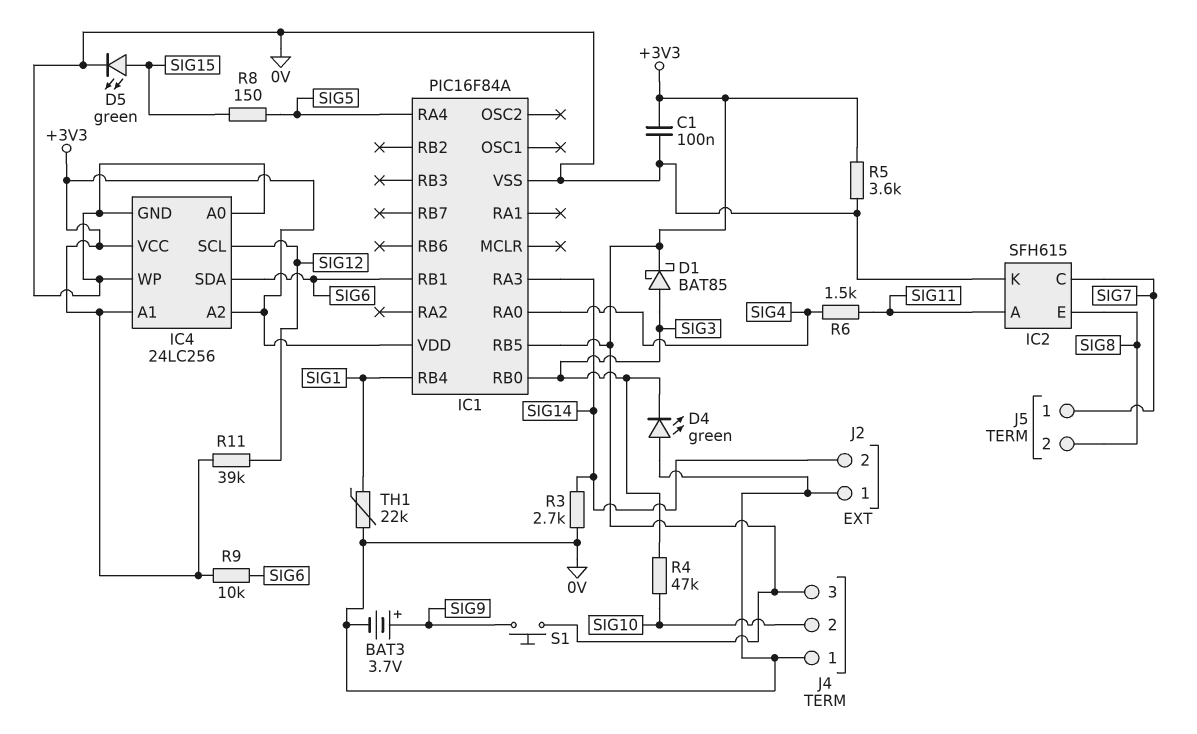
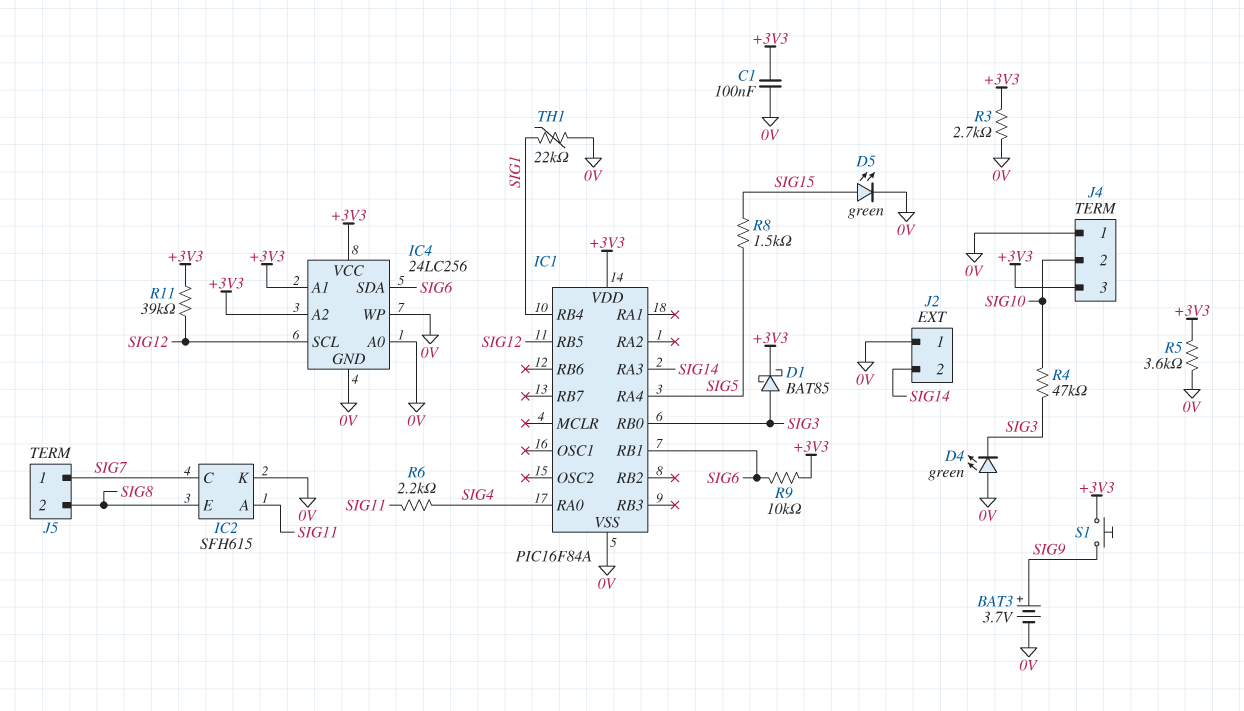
IC1 pin RB5: +3V3 -> SIG12
R3: 2.7k (0V, SIG14) -> 2.7k (+3V3, 0V)
R6: 1.5k (SIG4, SIG11) -> 2.2k (SIG4, SIG11)
R8: 150 (SIG5, SIG15) -> 1.5k (SIG5, SIG15)

